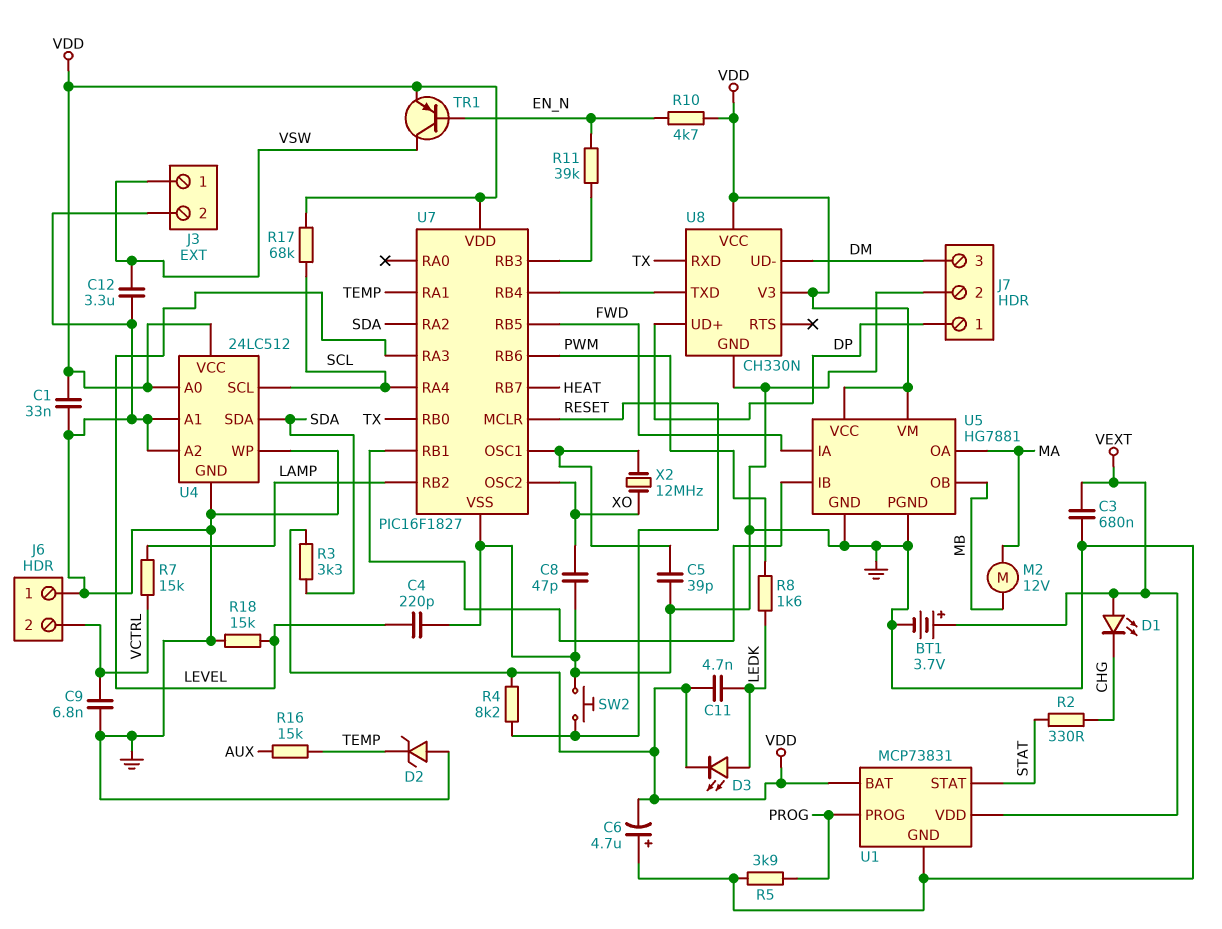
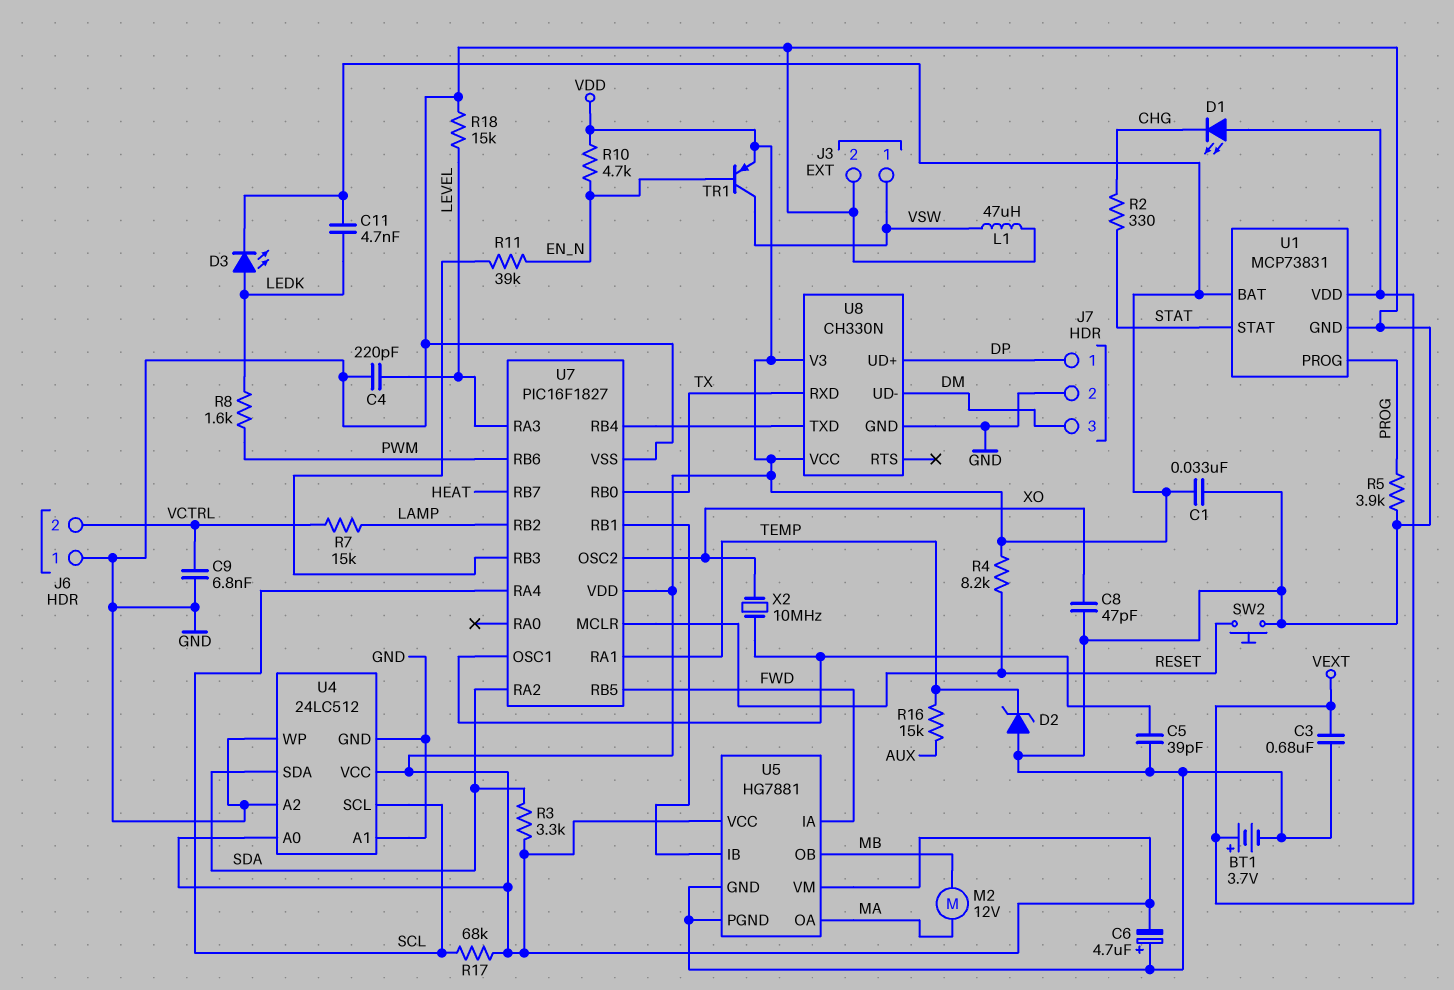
C12: 3.3uF (GND, VSW) -> none
L1: none -> 47uH (GND, VSW)
X2: 12MHz (U7/OSC1, XO) -> 10MHz (U7/OSC1, XO)

